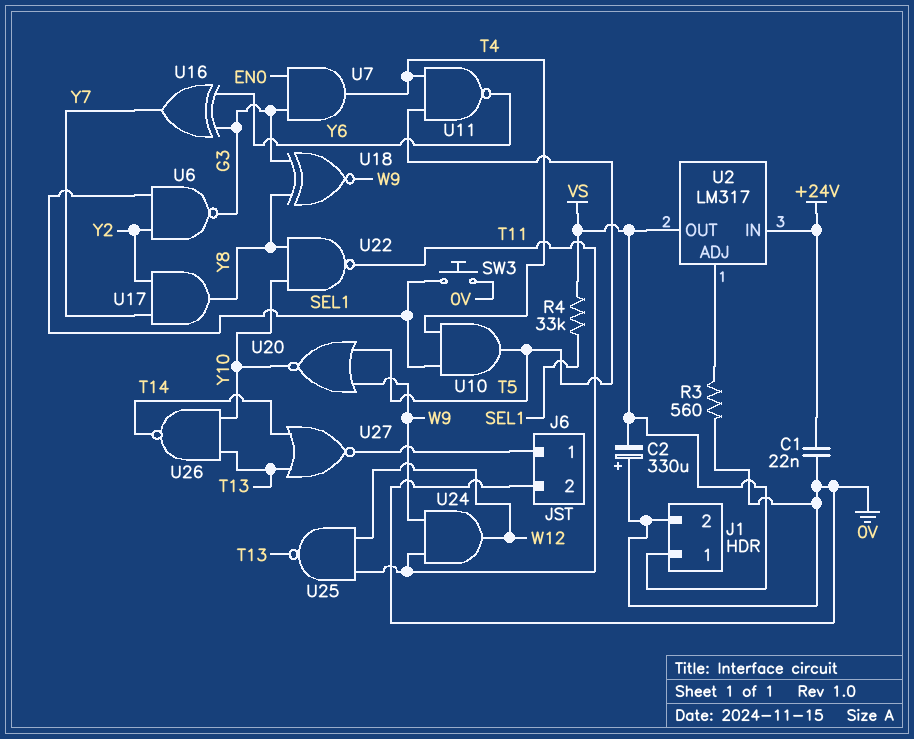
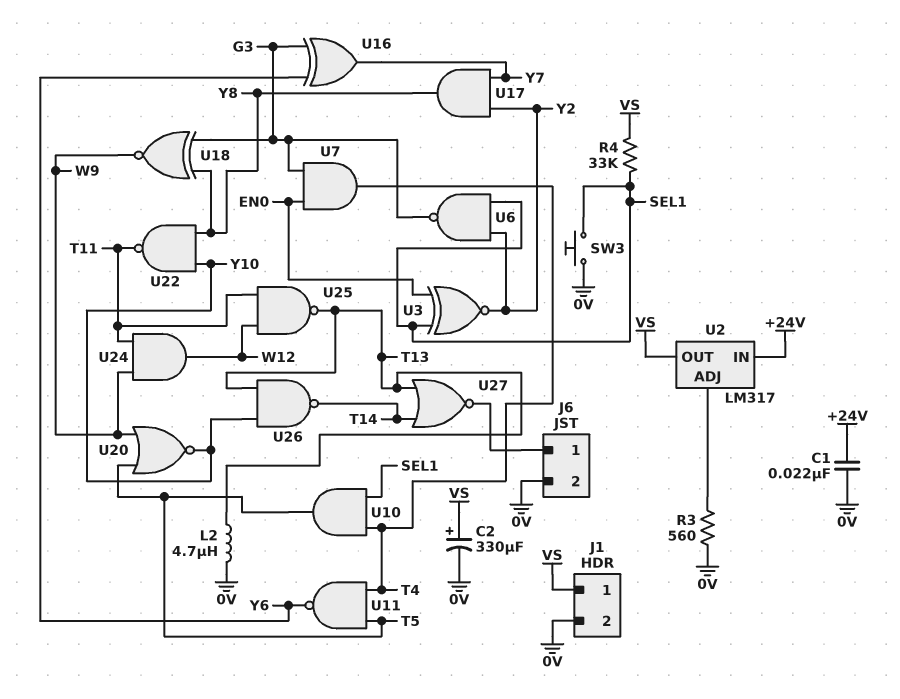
C2: 330uF (plus 0V, minus VS) -> 330uF (plus VS, minus 0V)
L2: none -> 4.7uH (0V, T13)
U3: none -> XNOR (in EN0, in SEL1, out Y2)

